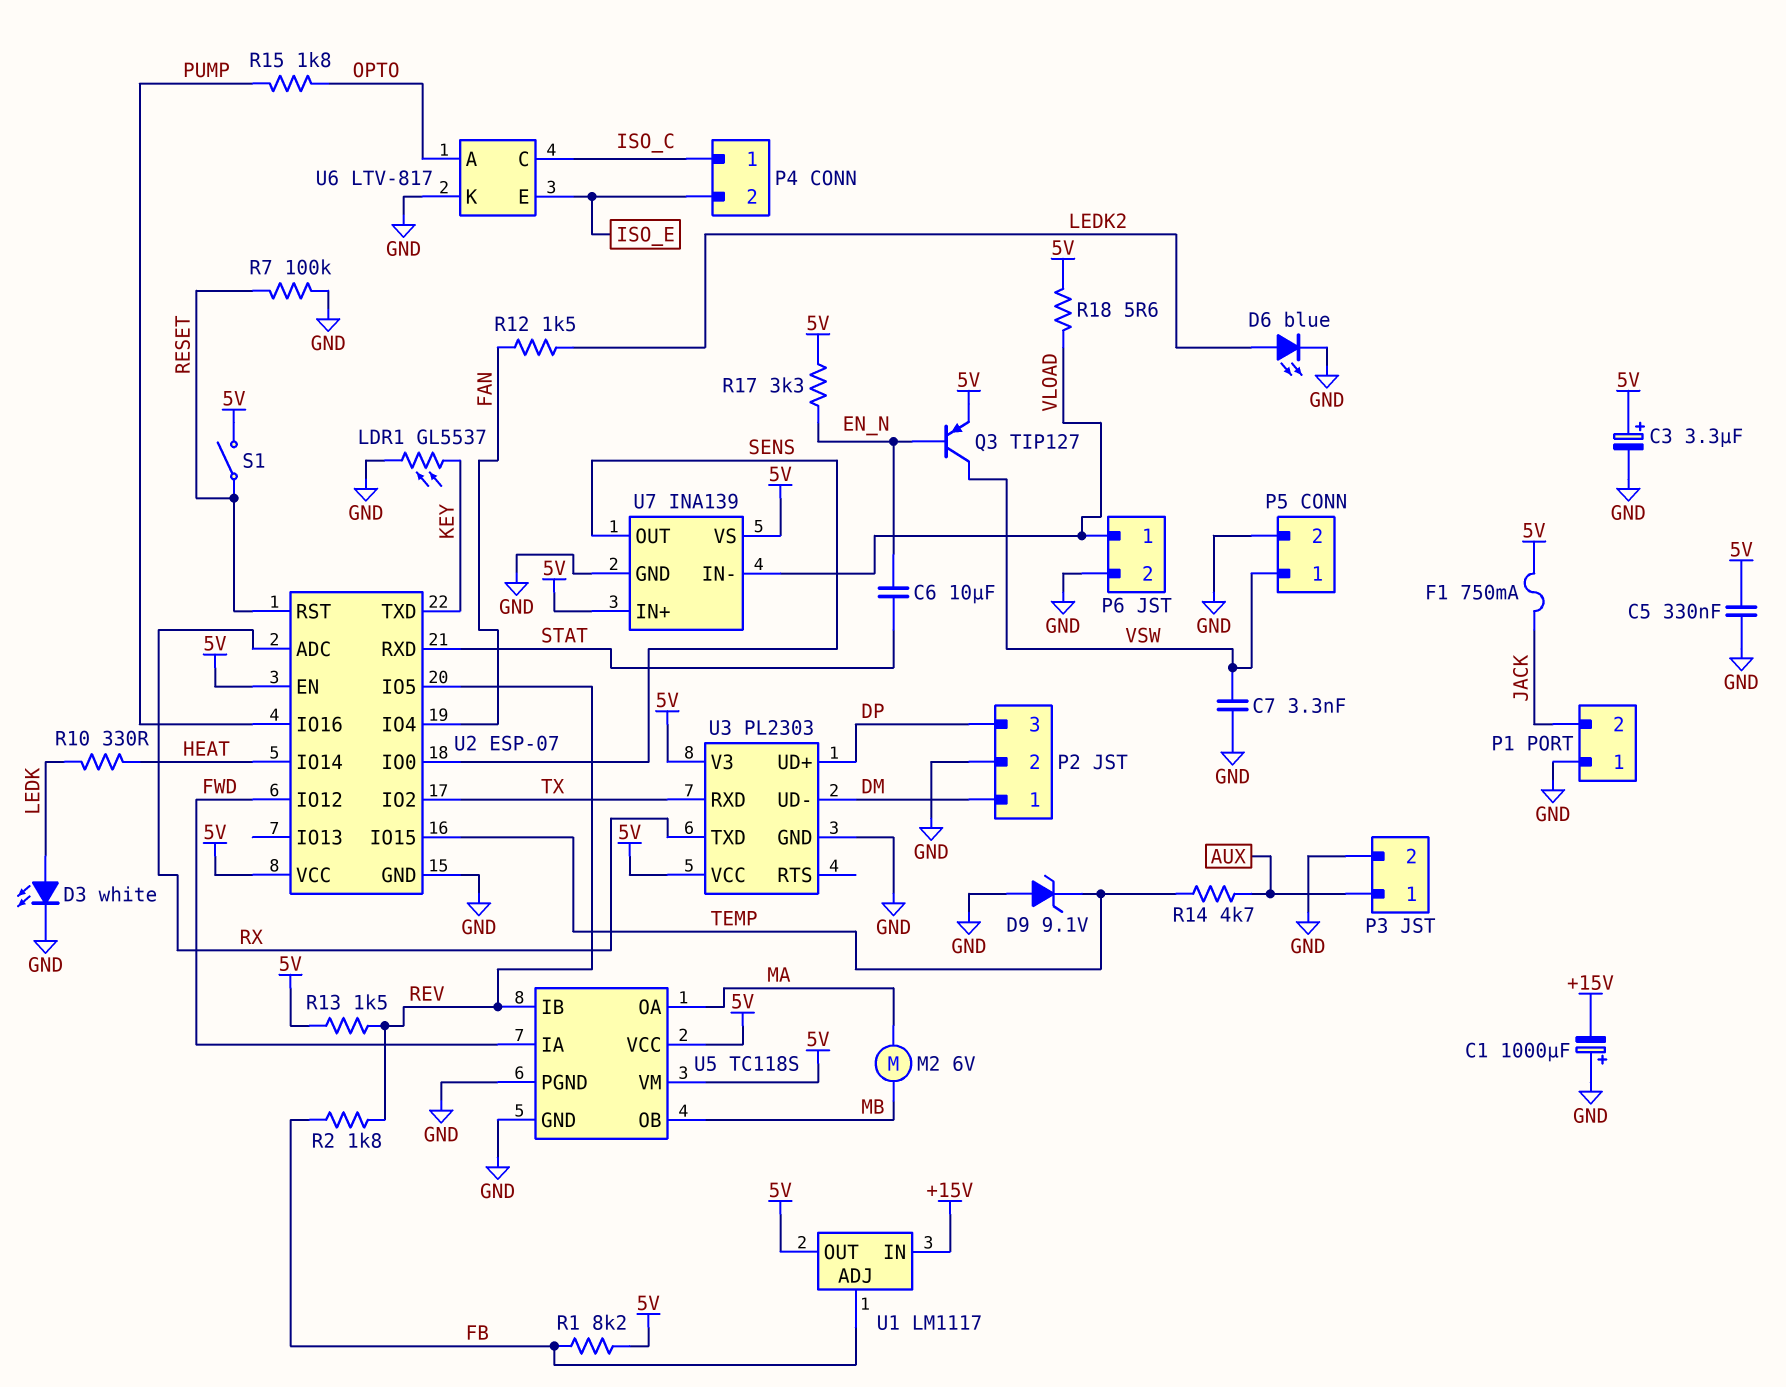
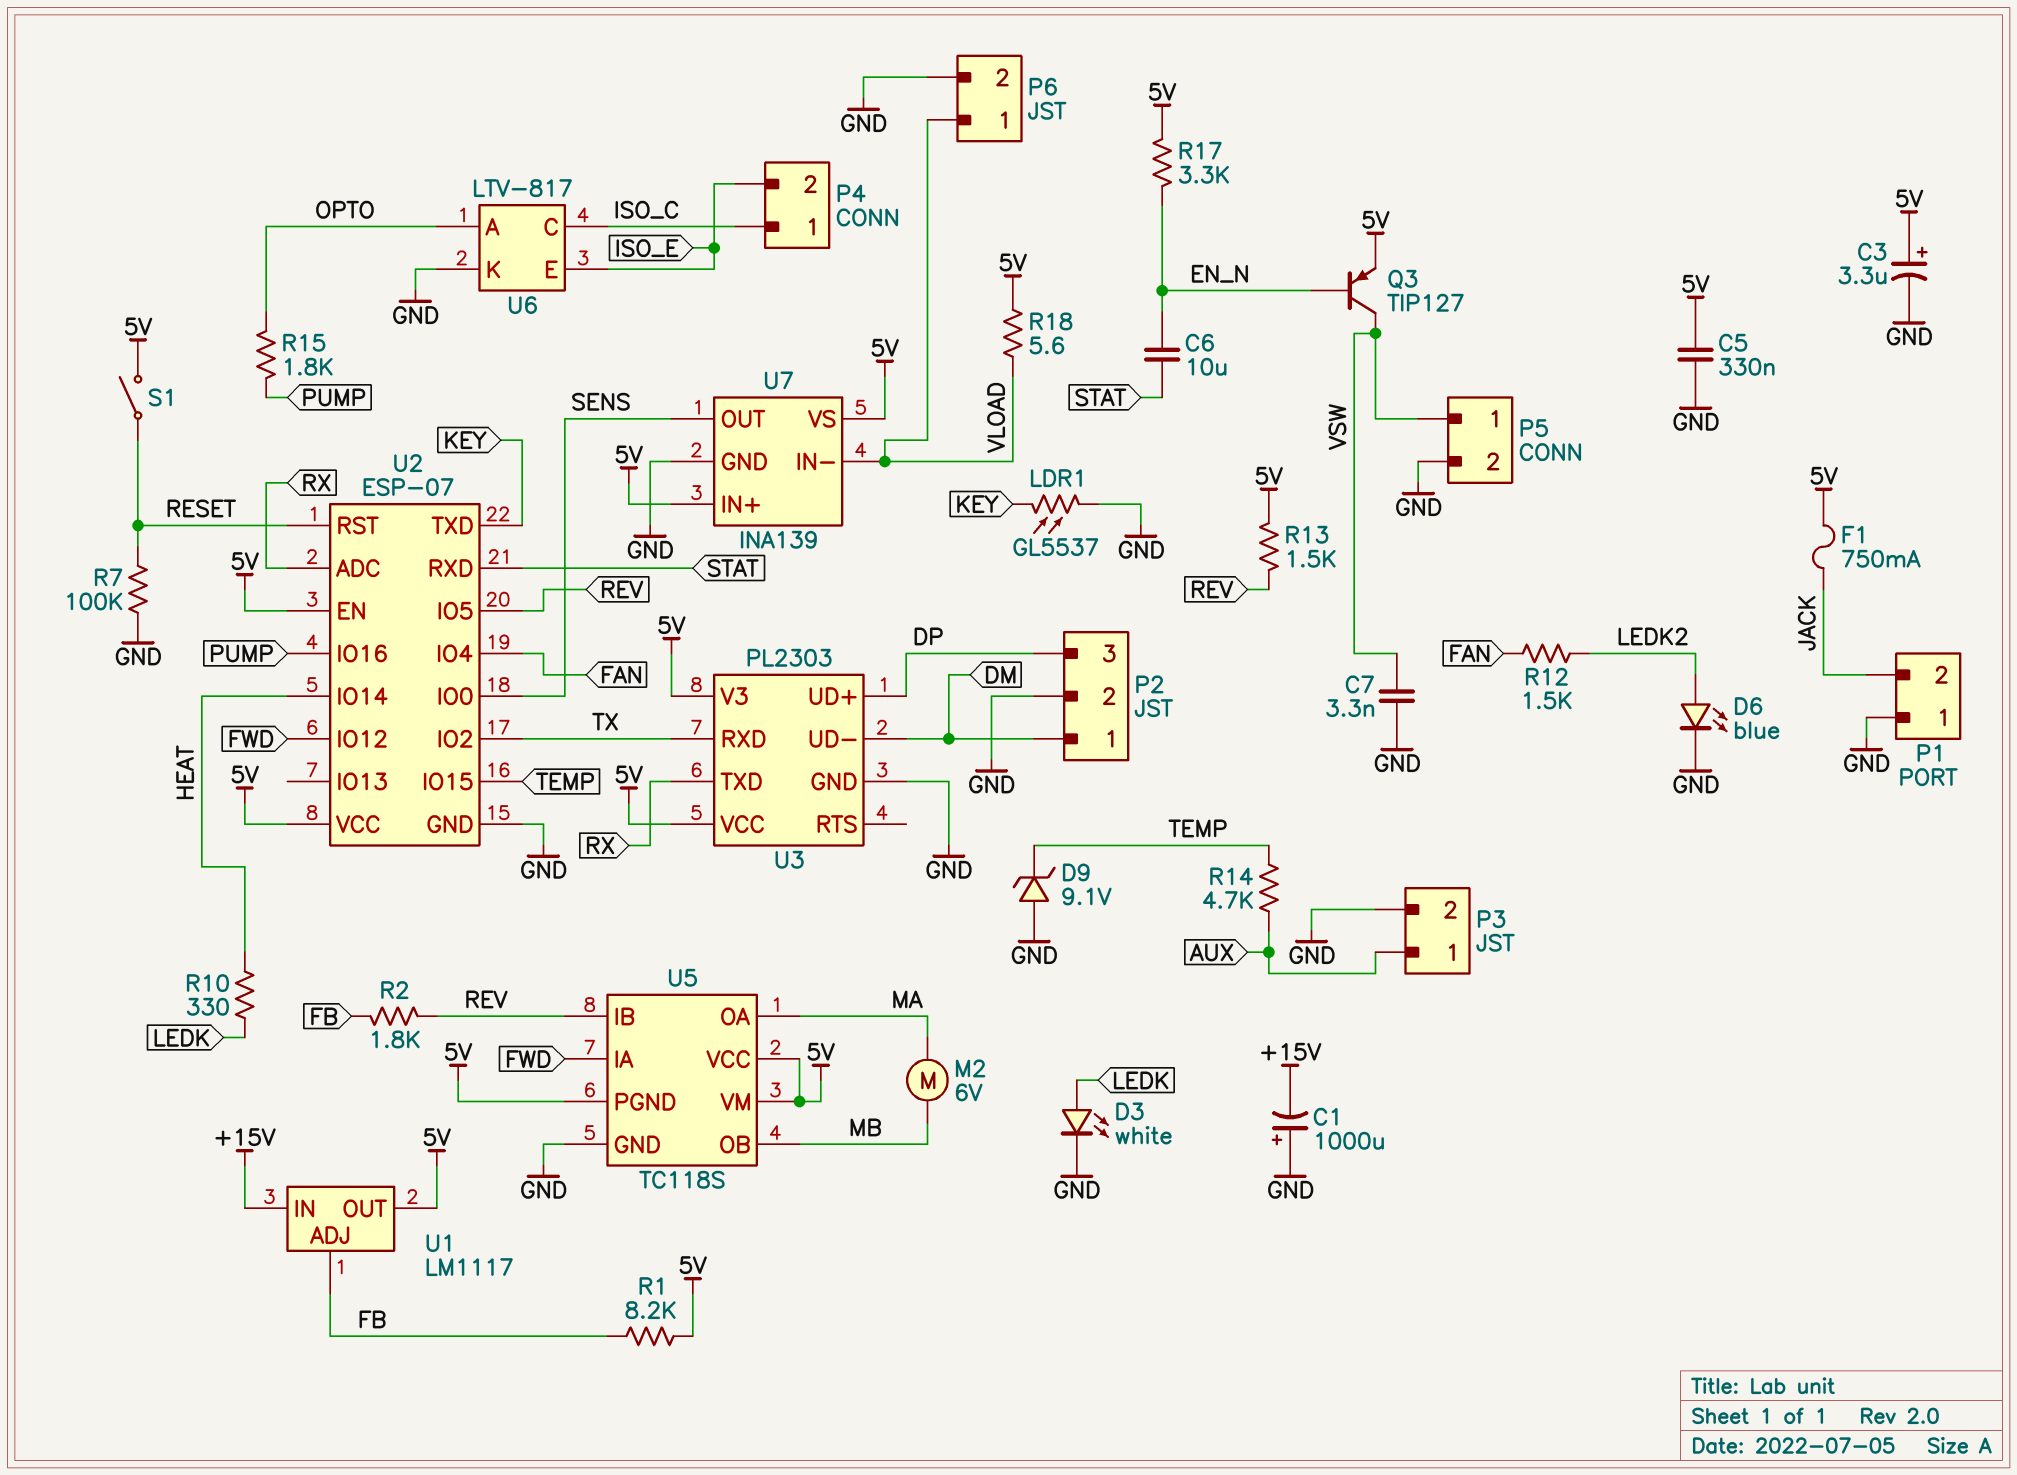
U5 pin PGND: GND -> 5V

